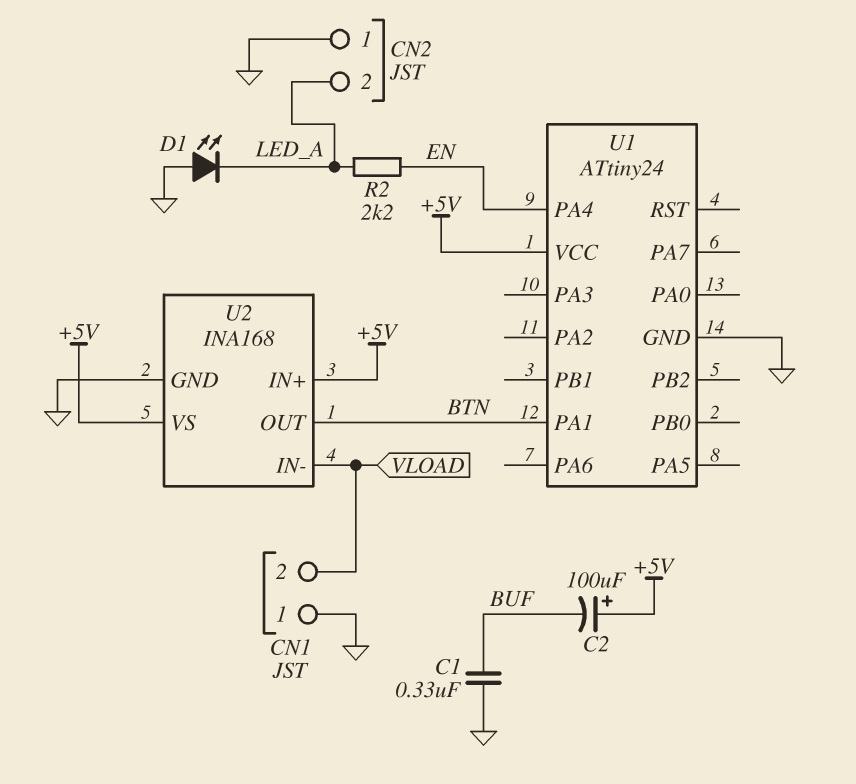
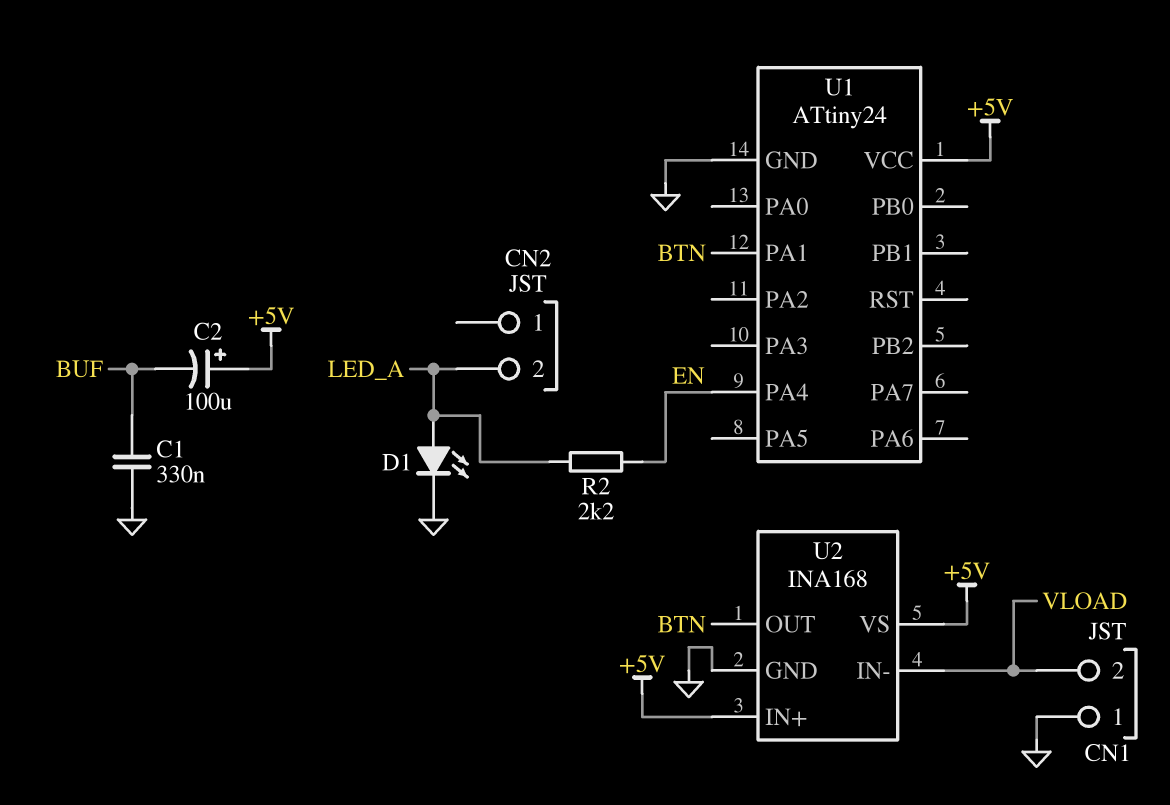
CN2 pin 1: GND -> none
D1: LED (A GND, K LED_A) -> LED (A LED_A, K GND)

